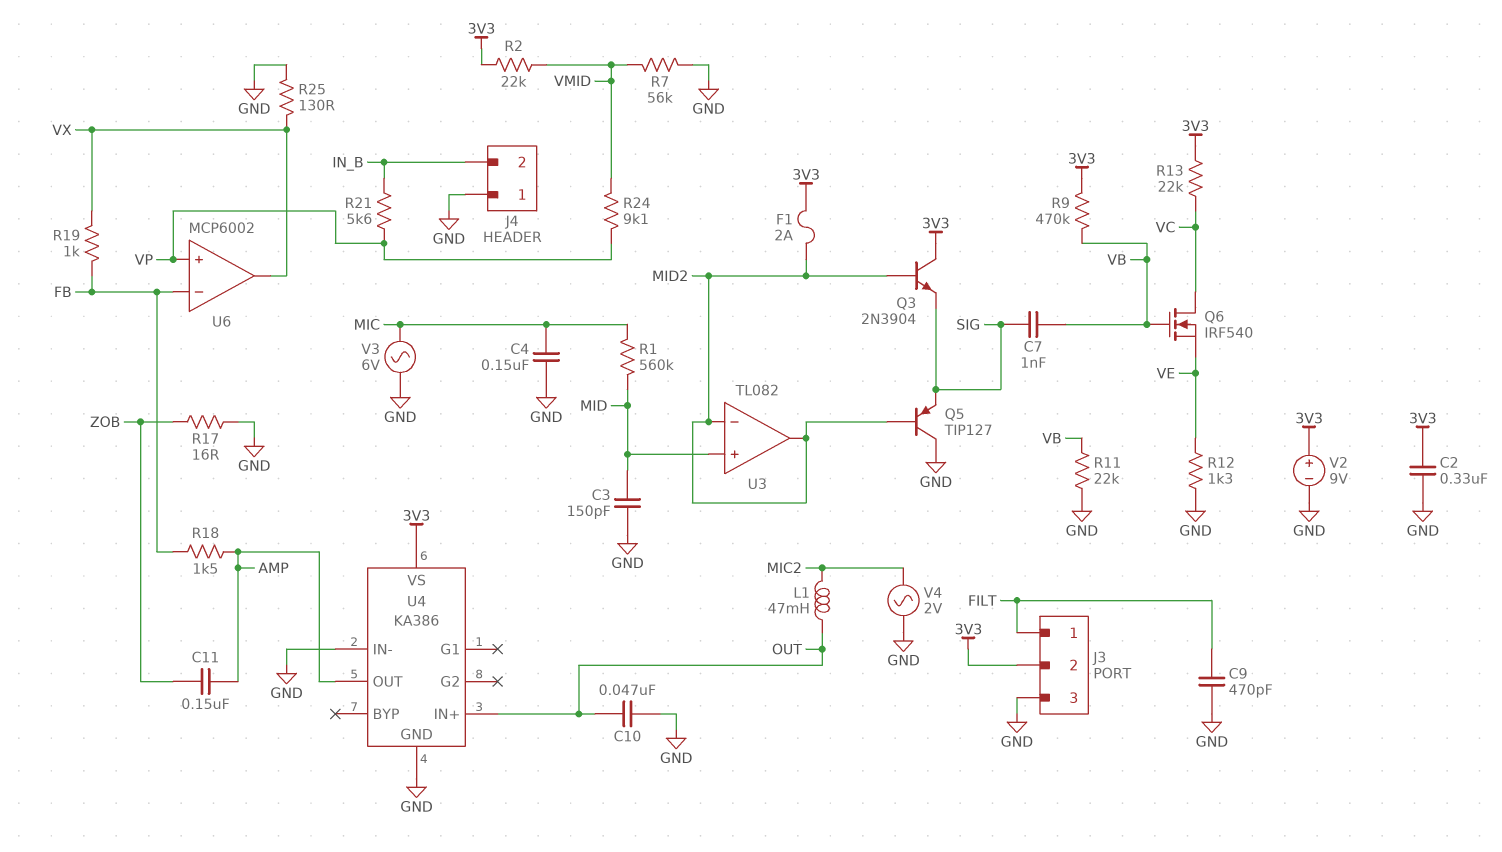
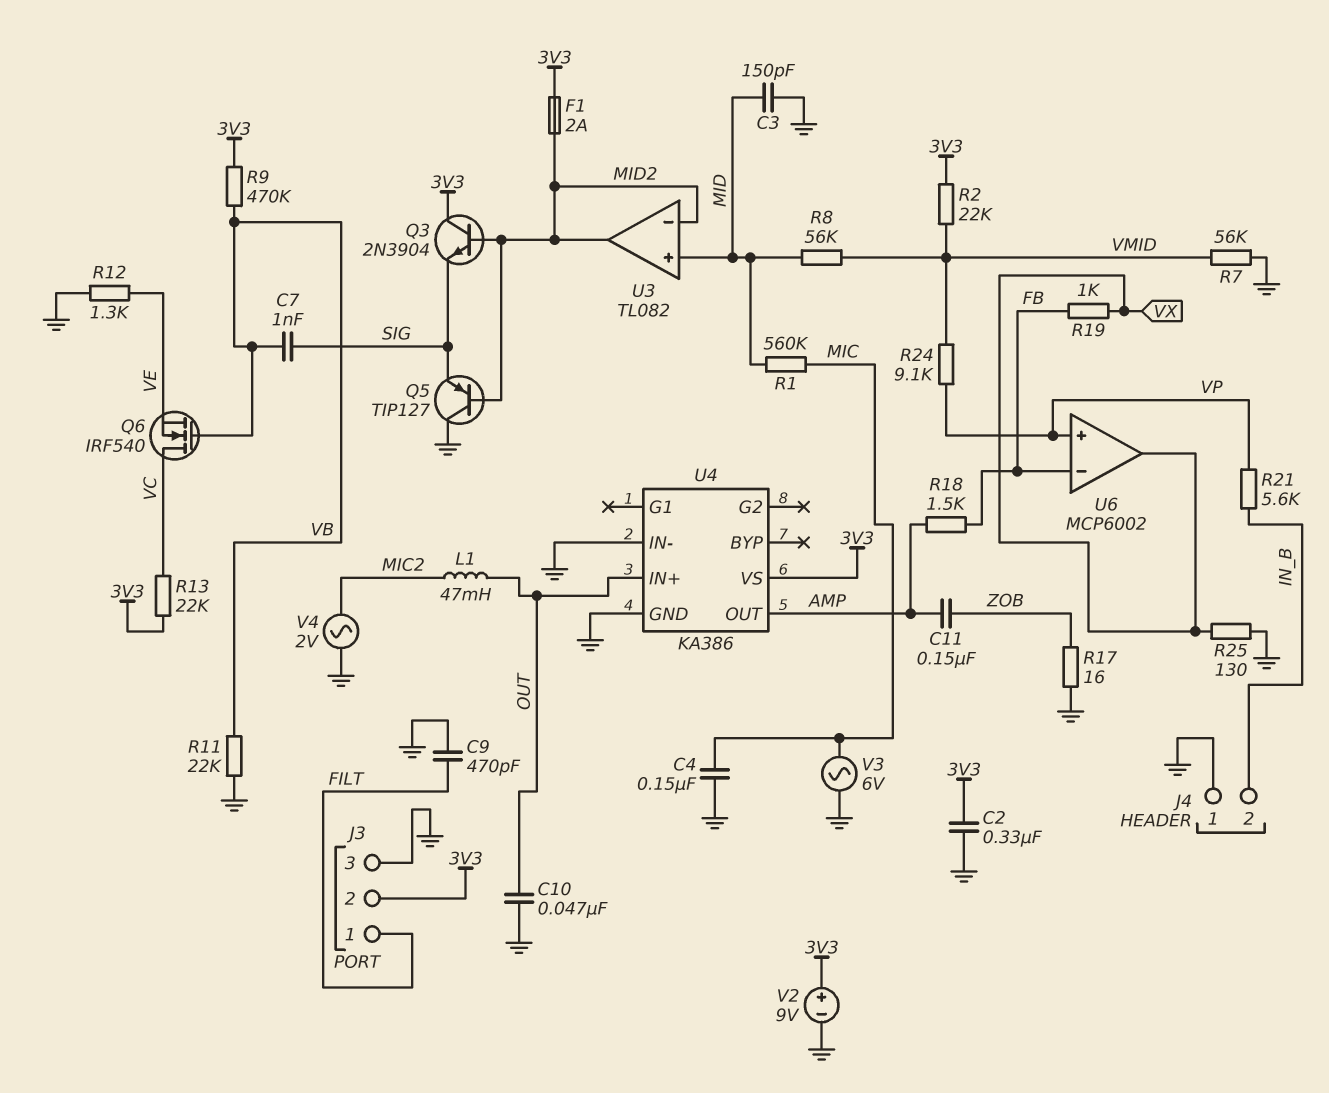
R8: none -> 56k (MID, VMID)

